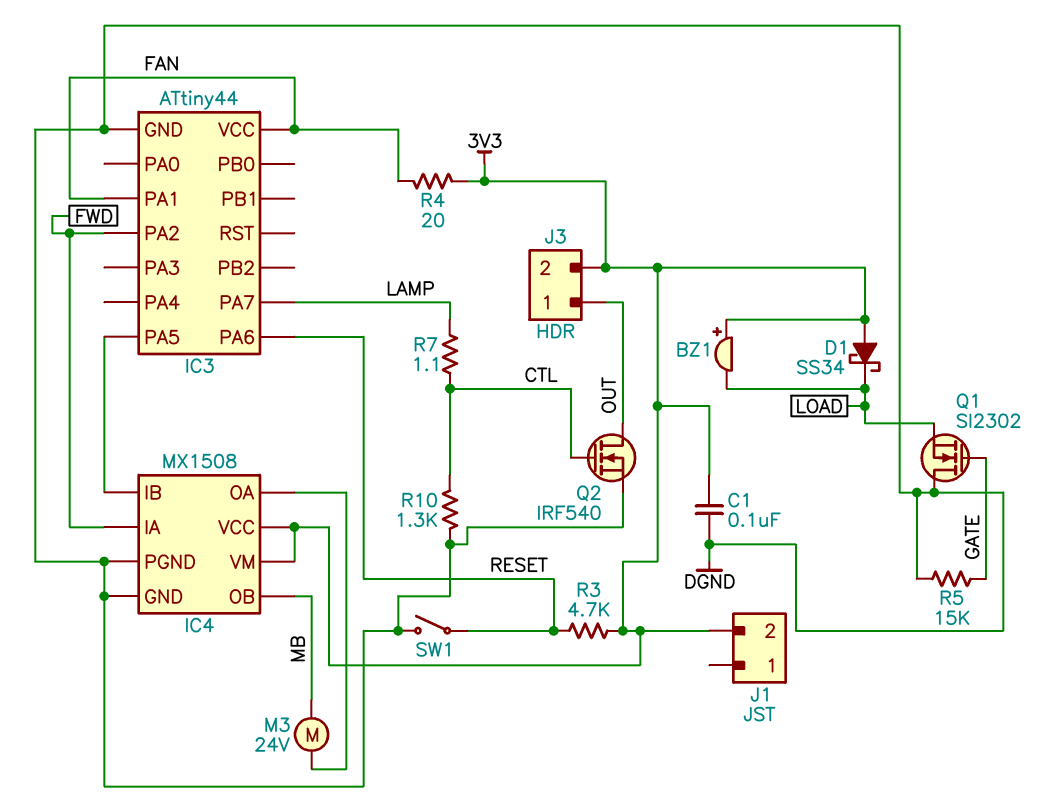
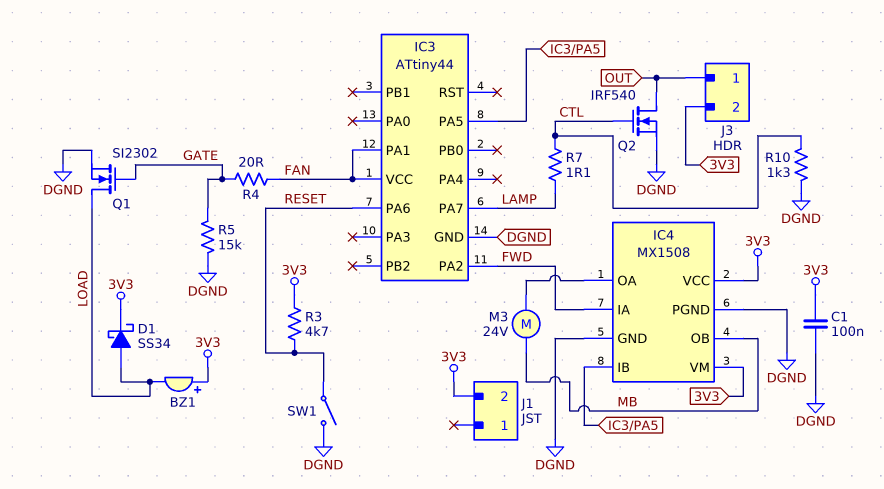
D1: schottky SS34 (A 3V3, K LOAD) -> schottky SS34 (A LOAD, K 3V3)
Q1: NMOS SI2302 (G GATE, D DGND, S LOAD) -> NMOS SI2302 (G GATE, D LOAD, S DGND)
R4: 20 (3V3, FAN) -> 20 (FAN, GATE)

